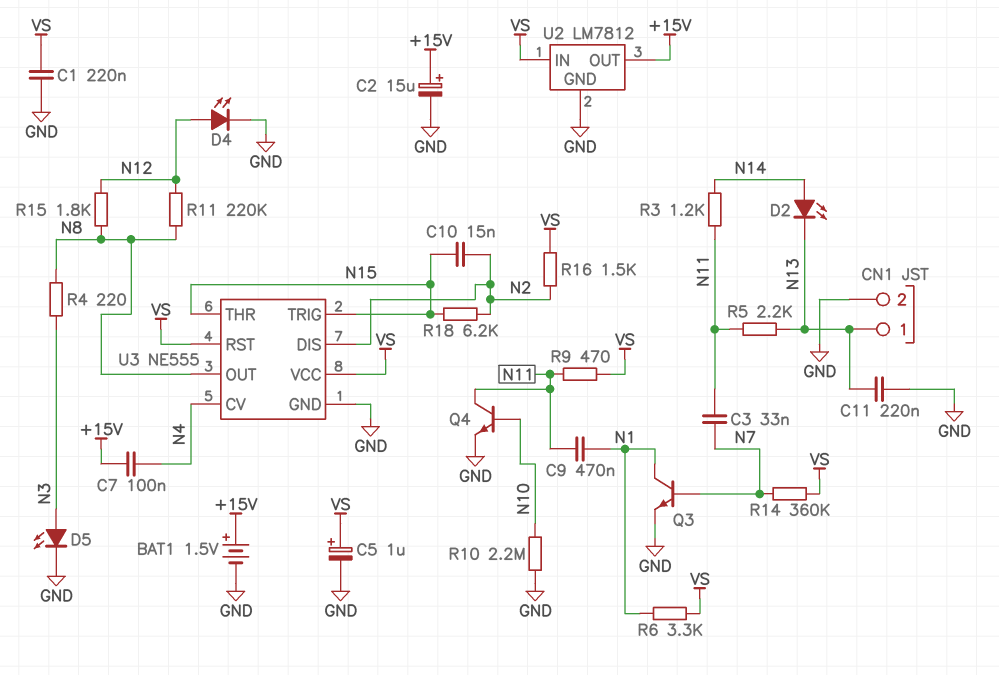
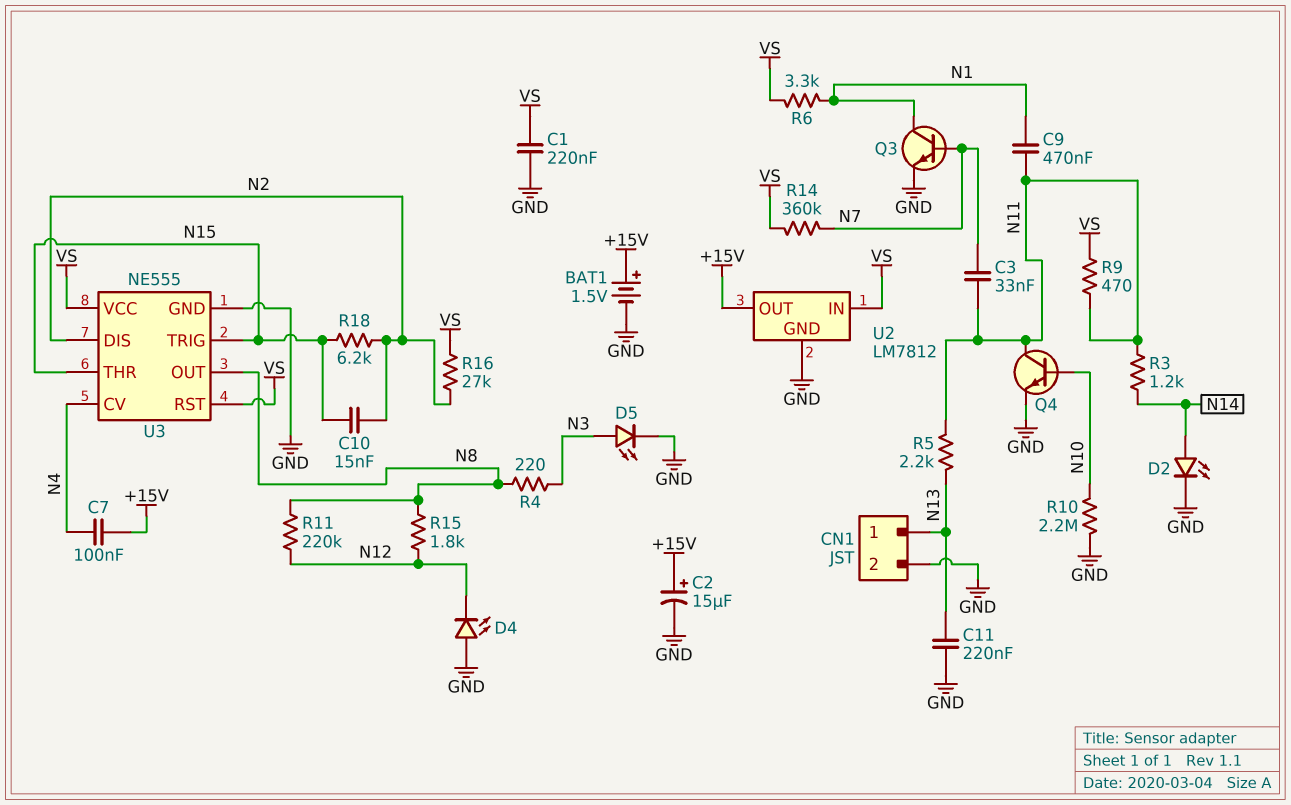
C5: 1uF (plus VS, minus GND) -> none
D2: LED (A N14, K N13) -> LED (A N14, K GND)
D4: LED (A N12, K GND) -> LED (A GND, K N12)
R16: 1.5k (N2, VS) -> 27k (N2, VS)

